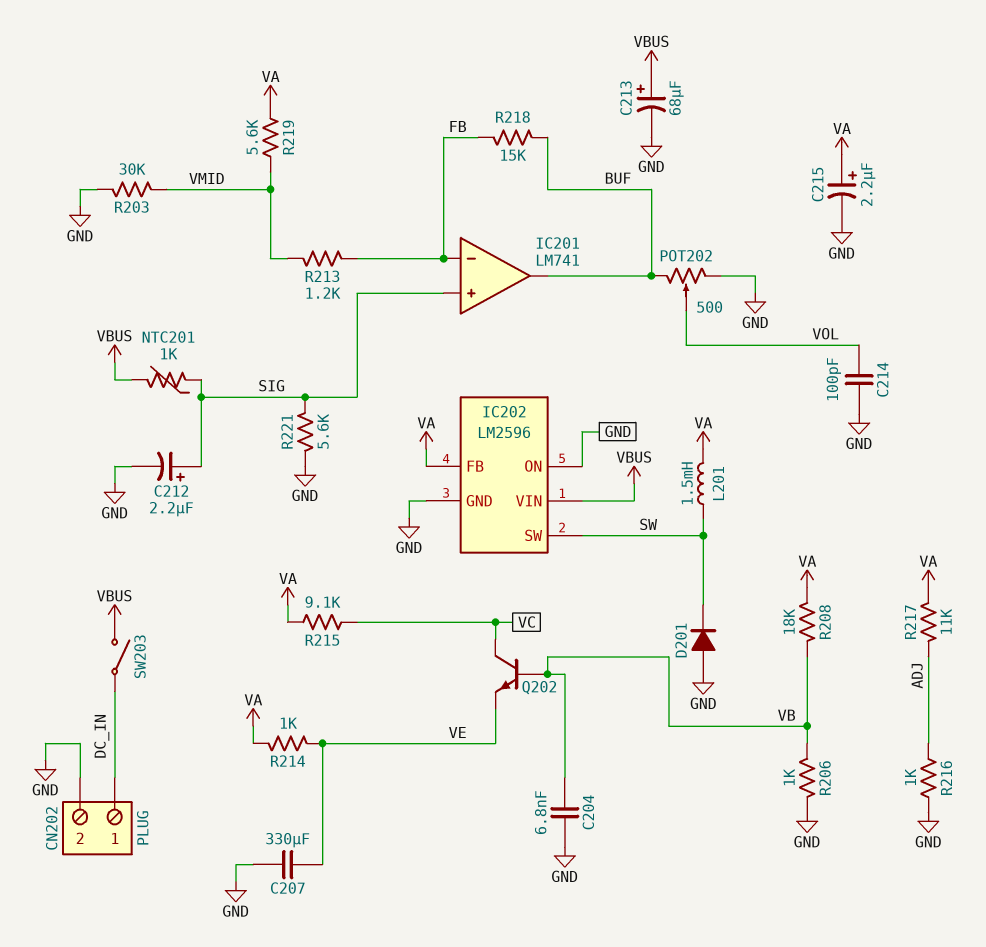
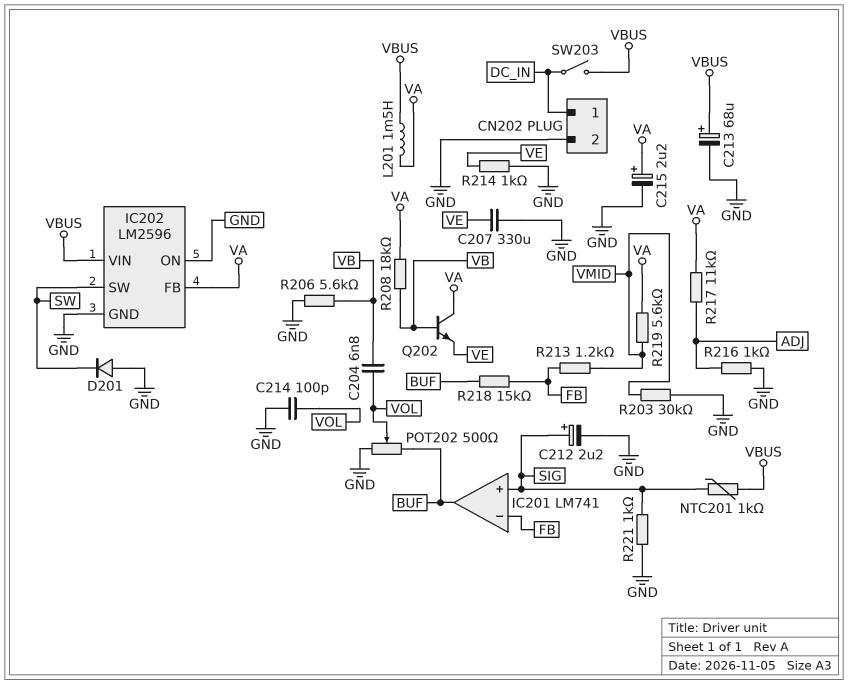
C204: 6.8nF (GND, VB) -> 6.8nF (VB, VOL)
L201: 1.5mH (SW, VA) -> 1.5mH (VA, VBUS)
Q202: NPN (B VB, C VC, E VE) -> NPN (B VB, C VA, E VE)
R206: 1k (GND, VB) -> 5.6k (GND, VB)
R214: 1k (VA, VE) -> 1k (GND, VE)
R215: 9.1k (VA, VC) -> none
R221: 5.6k (GND, SIG) -> 1k (GND, SIG)

